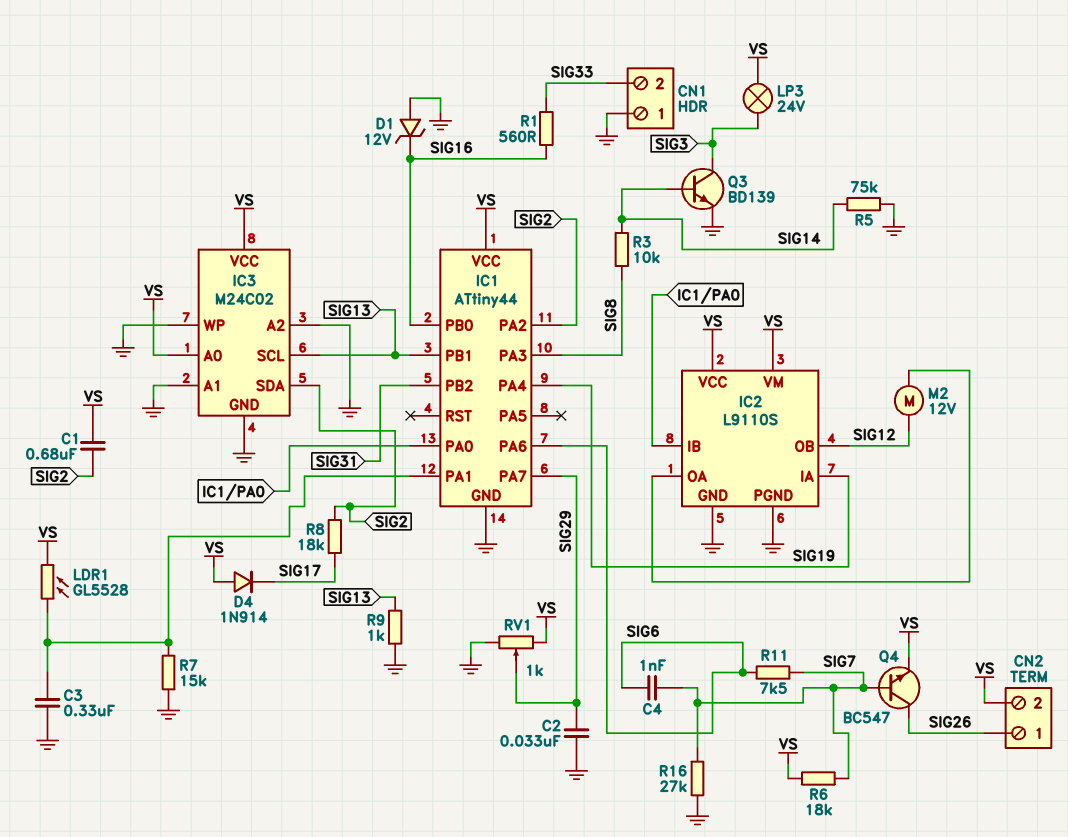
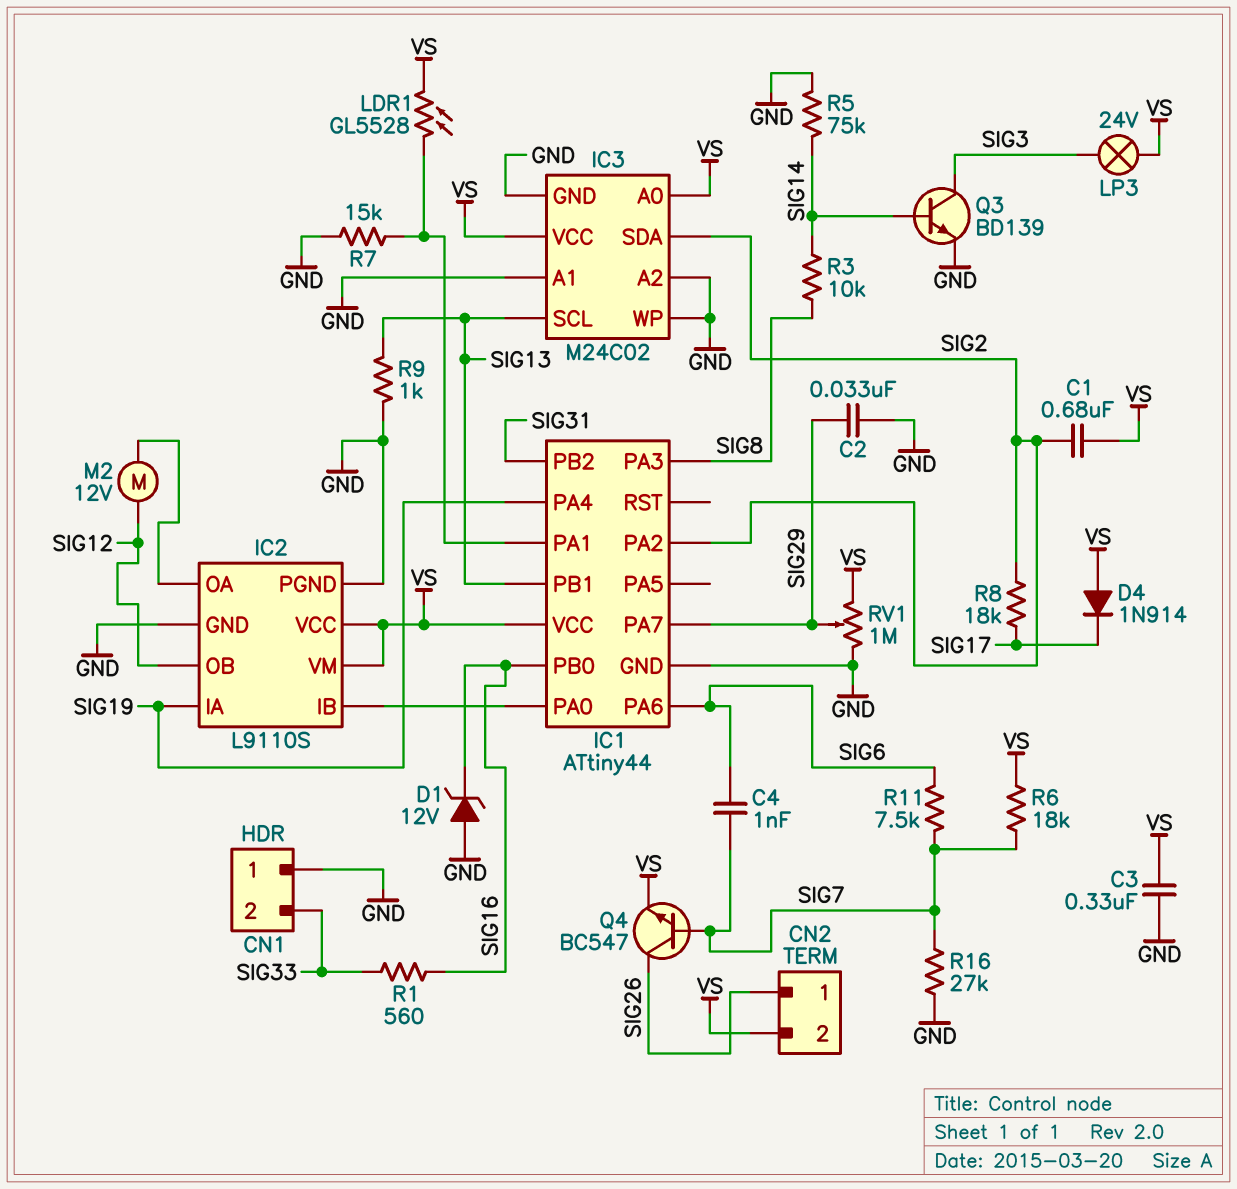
C3: 330nF (GND, IC1/PA1) -> 330nF (GND, VS)
RV1: 1k (GND, VS, wiper SIG29) -> 1M (GND, VS, wiper SIG29)

